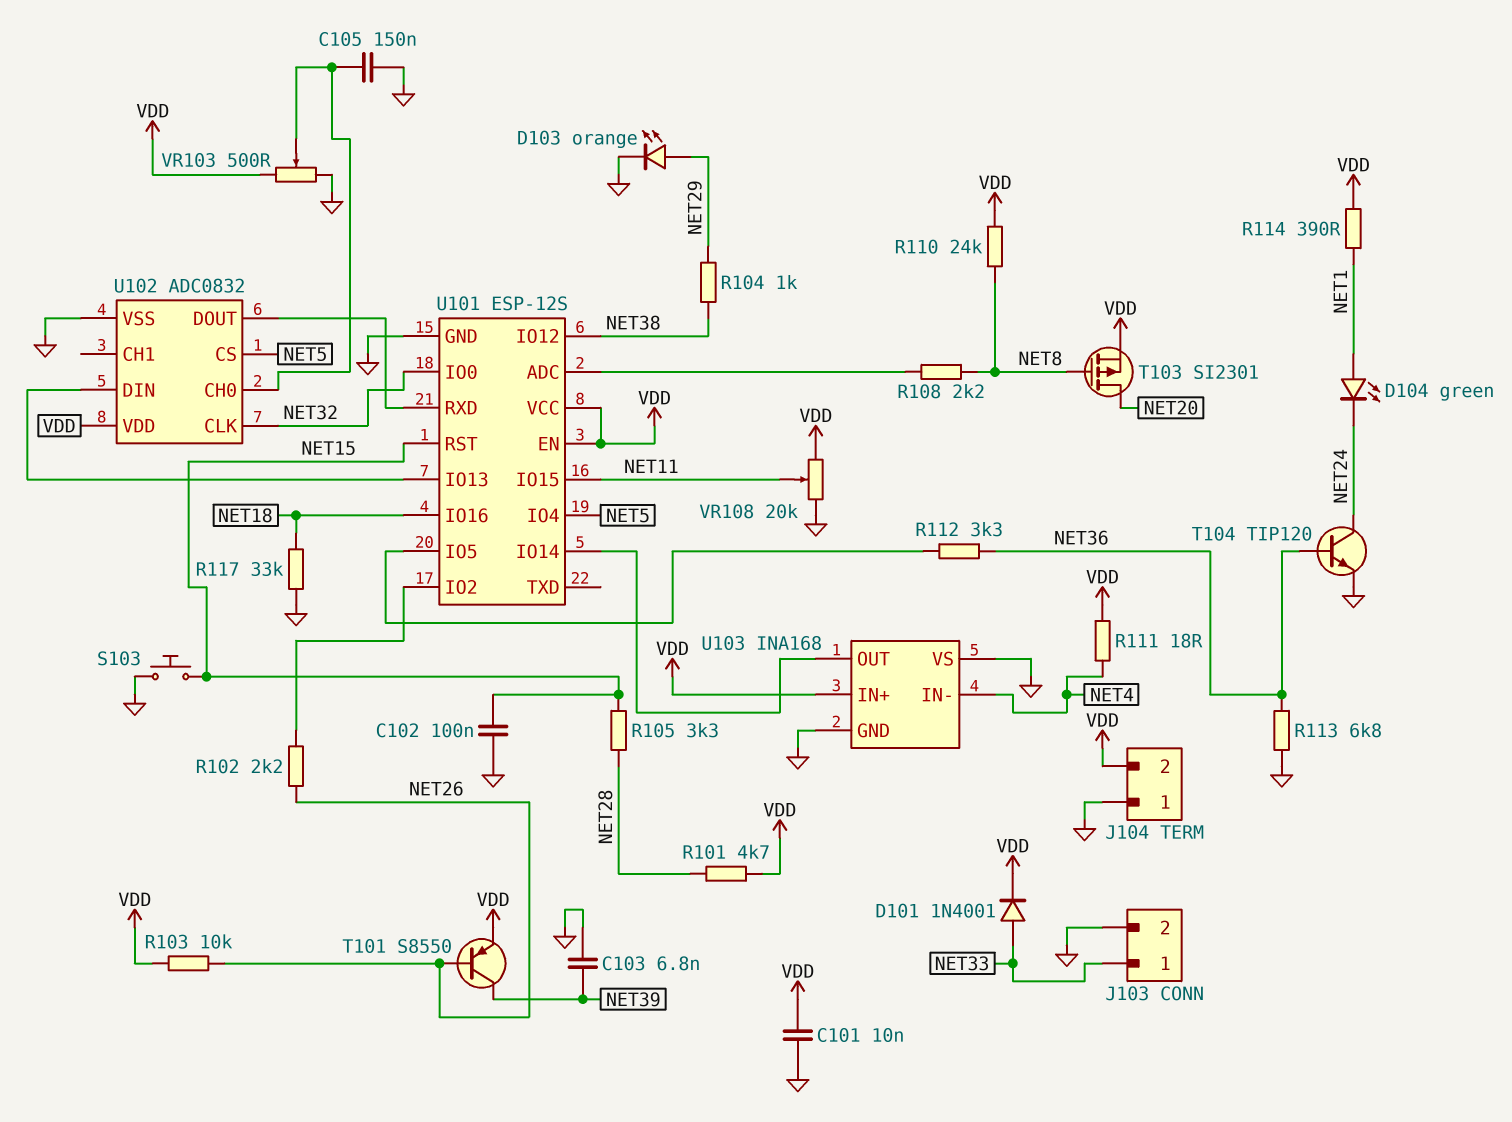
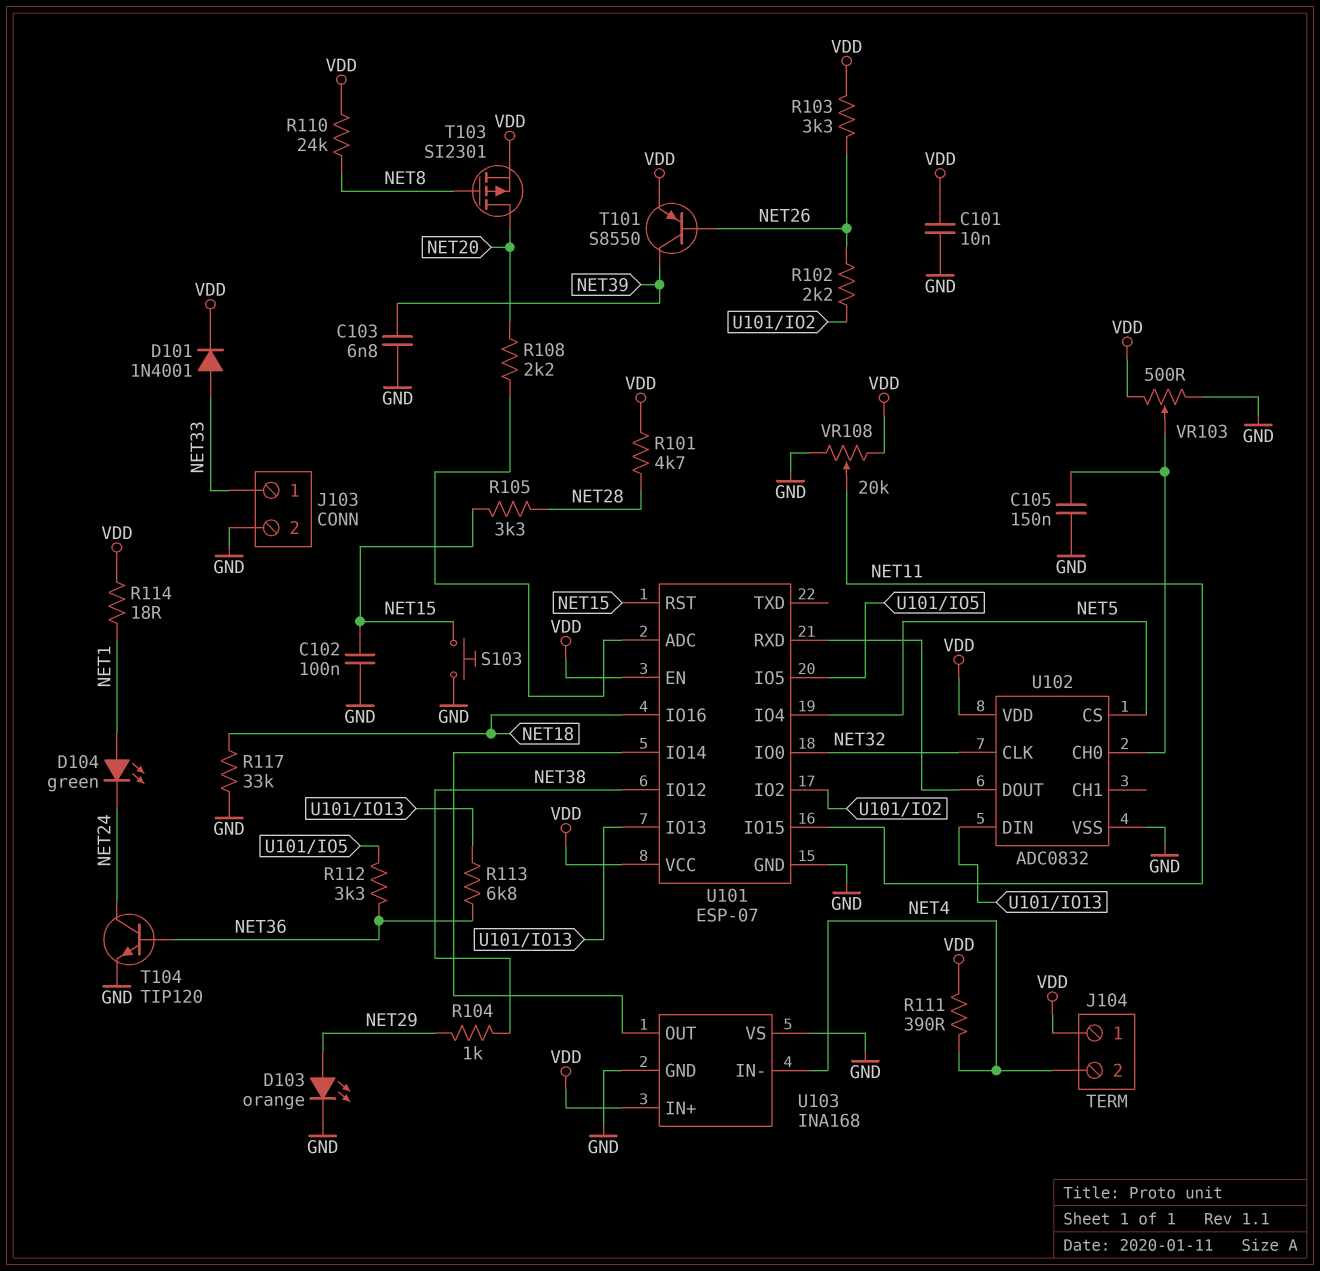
J104 pin 1: GND -> VDD
J104 pin 2: VDD -> NET4
R103: 10k (NET26, VDD) -> 3.3k (NET26, VDD)
R108: 2.2k (NET8, U101/ADC) -> 2.2k (NET20, U101/ADC)
R111: 18 (NET4, VDD) -> 390 (NET4, VDD)
R113: 6.8k (GND, NET36) -> 6.8k (NET36, U101/IO13)
R114: 390 (NET1, VDD) -> 18 (NET1, VDD)
U101: ESP-12S -> ESP-07

